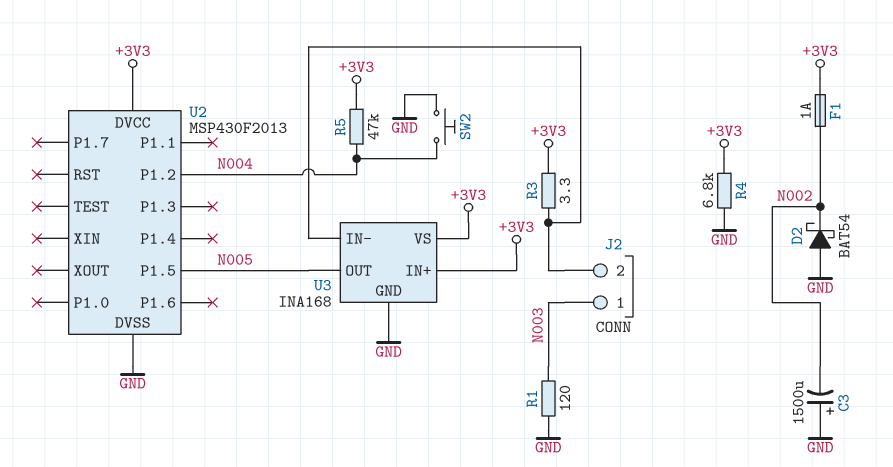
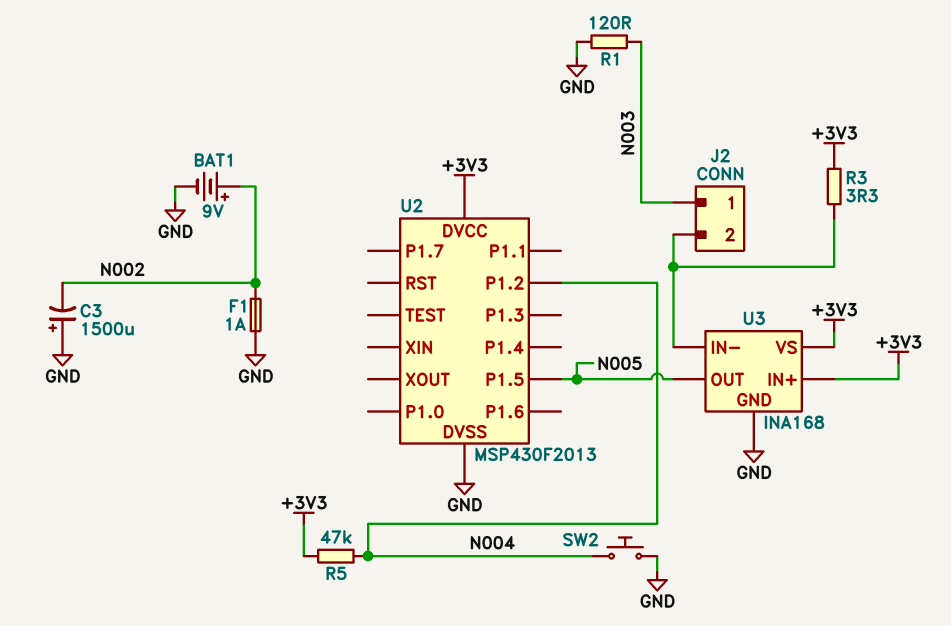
BAT1: none -> 9V (plus N002, minus GND)
D2: schottky BAT54 (A GND, K N002) -> none
F1: 1A (+3V3, N002) -> 1A (GND, N002)
R4: 6.8k (+3V3, GND) -> none

